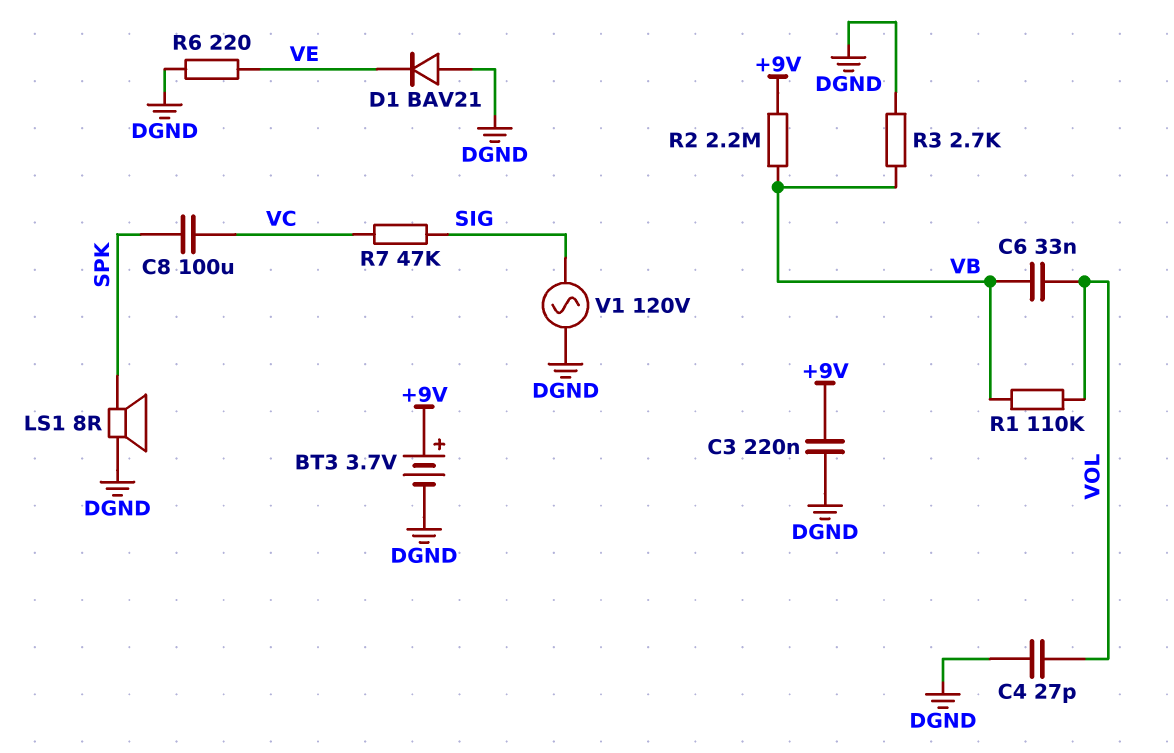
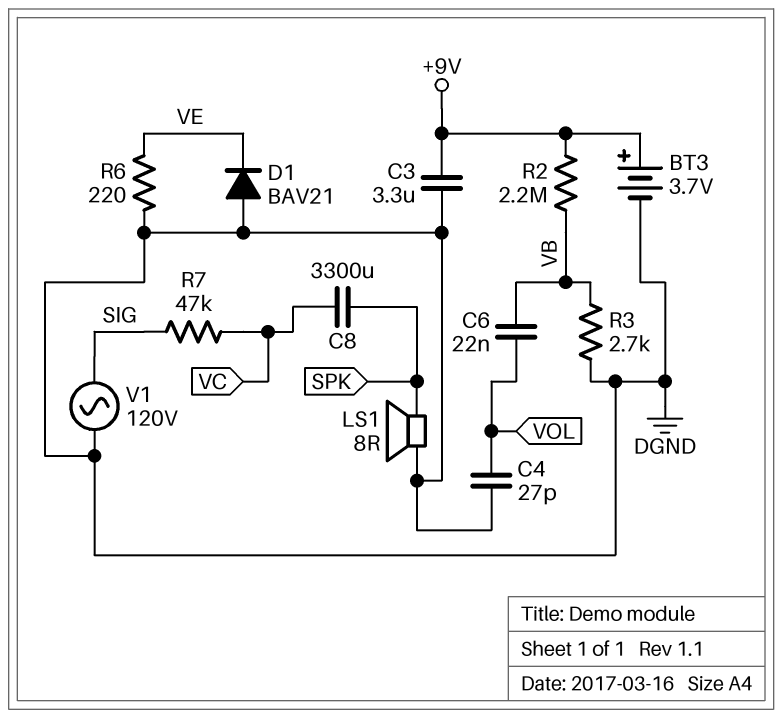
C3: 220nF (+9V, DGND) -> 3.3uF (+9V, DGND)
C6: 33nF (VB, VOL) -> 22nF (VB, VOL)
C8: 100uF (SPK, VC) -> 3300uF (SPK, VC)
R1: 110k (VB, VOL) -> none

